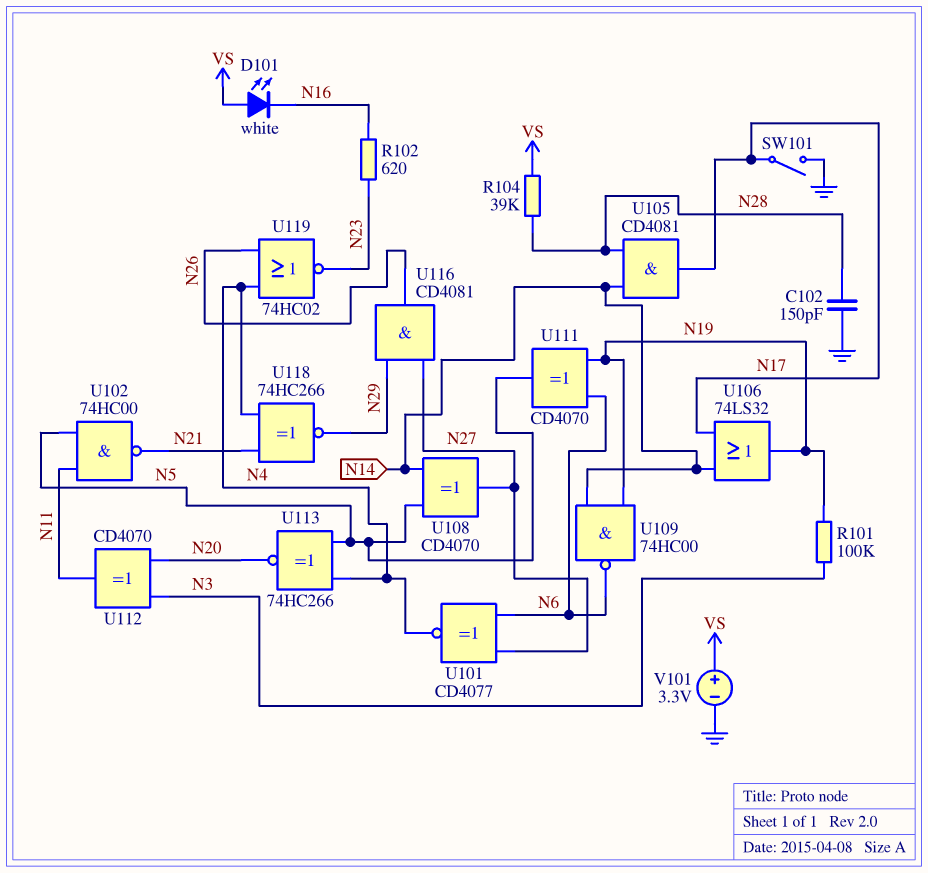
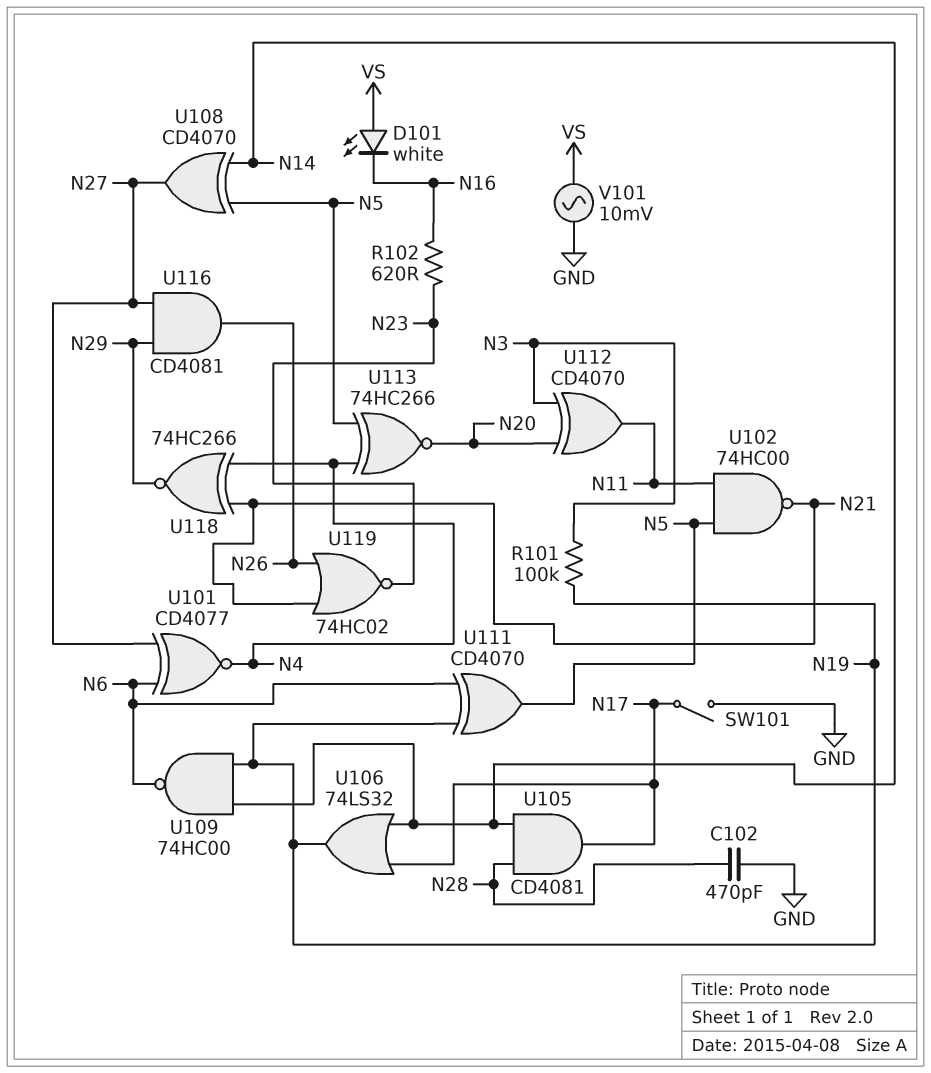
C102: 150pF (GND, N28) -> 470pF (GND, N28)
R104: 39k (N28, VS) -> none
U119: NOR 74HC02 (in N4, in N26, out N23) -> NOR 74HC02 (in N21, in N26, out N23)
V101: 3.3V (plus VS, minus GND) -> AC 10mV (GND, VS)

